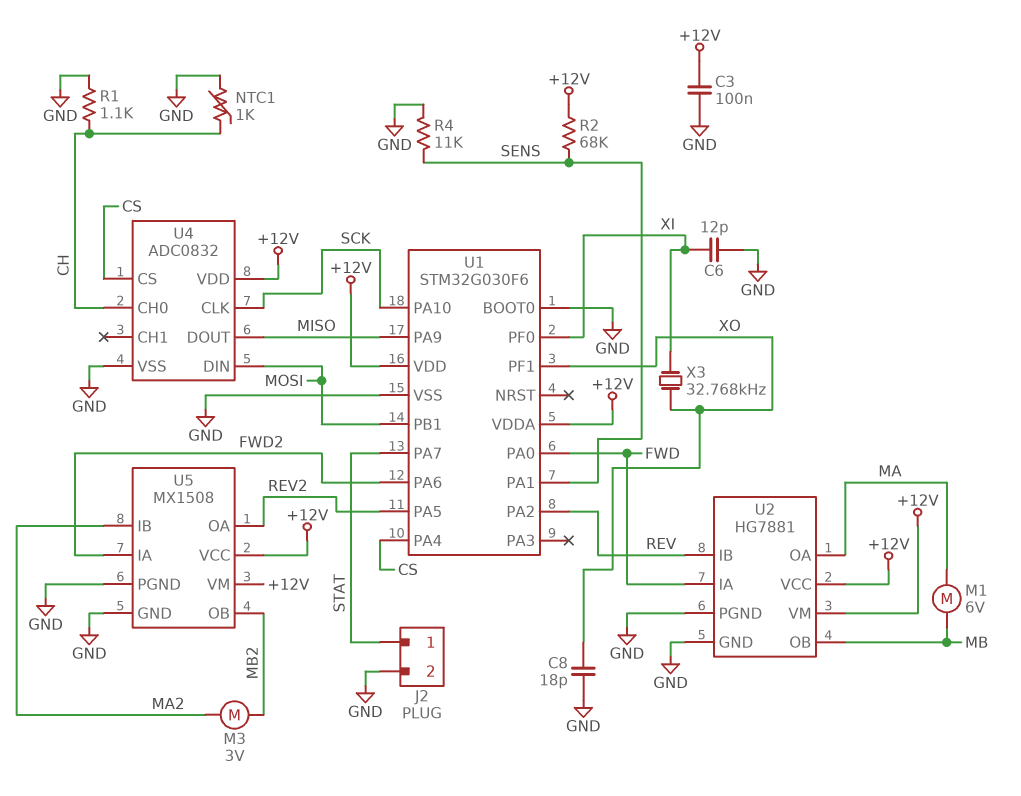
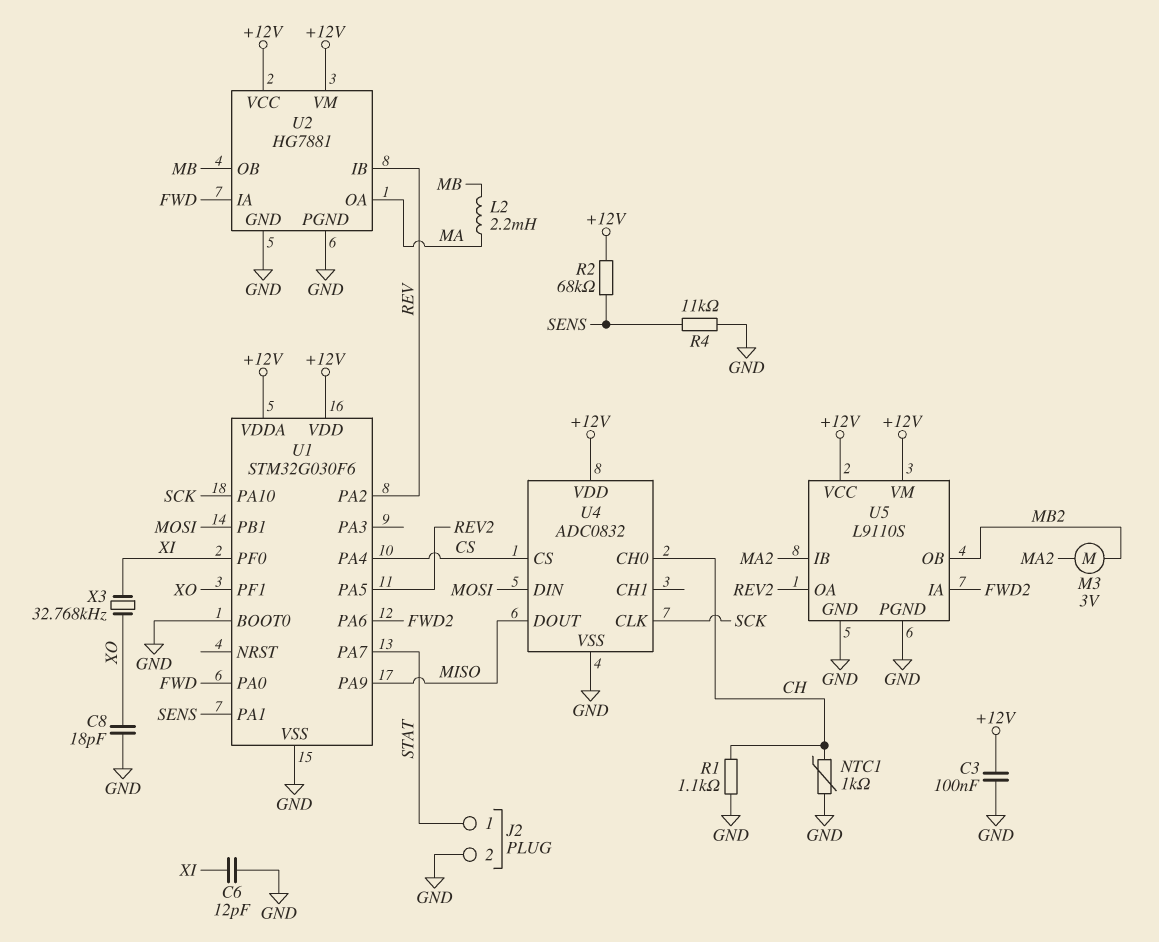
L2: none -> 2.2mH (MA, MB)
M1: motor 6V (MA, MB) -> none
U5: MX1508 -> L9110S

